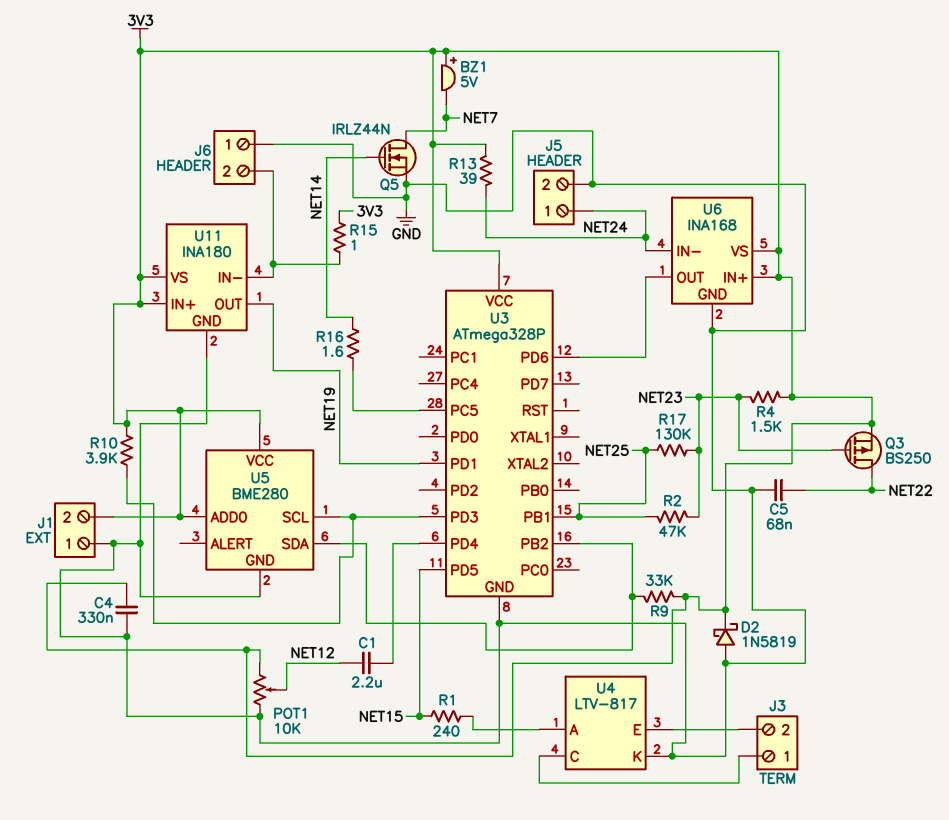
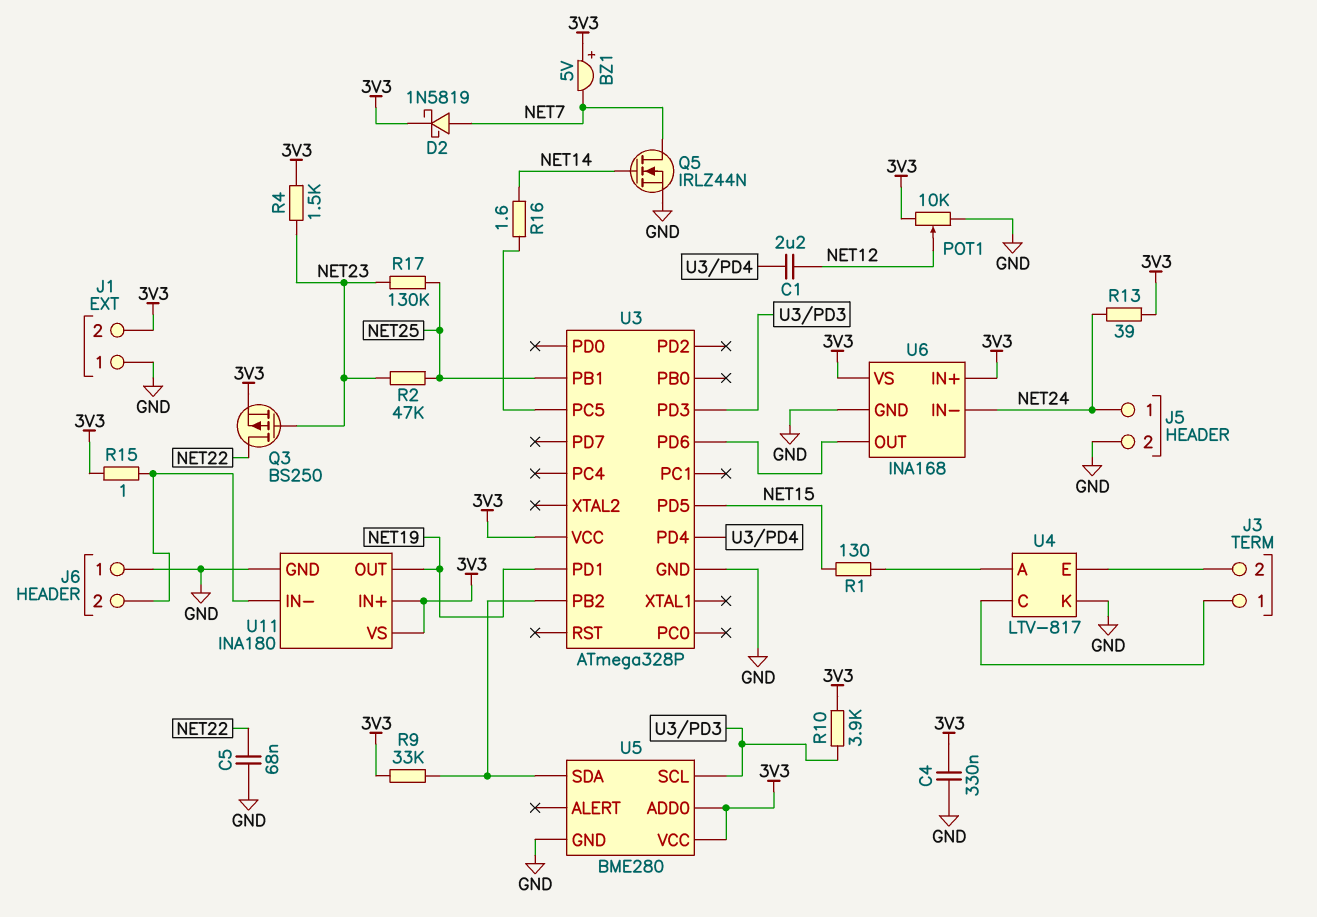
D2: schottky 1N5819 (A GND, K 3V3) -> schottky 1N5819 (A NET7, K 3V3)
R1: 240 (NET15, U4/A) -> 130 (NET15, U4/A)

